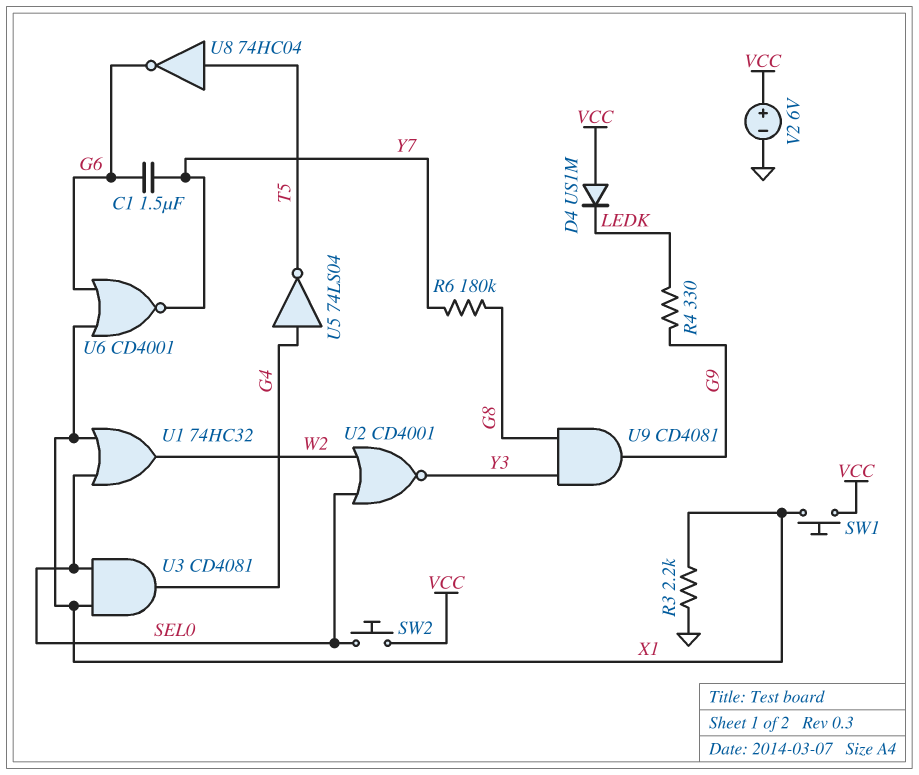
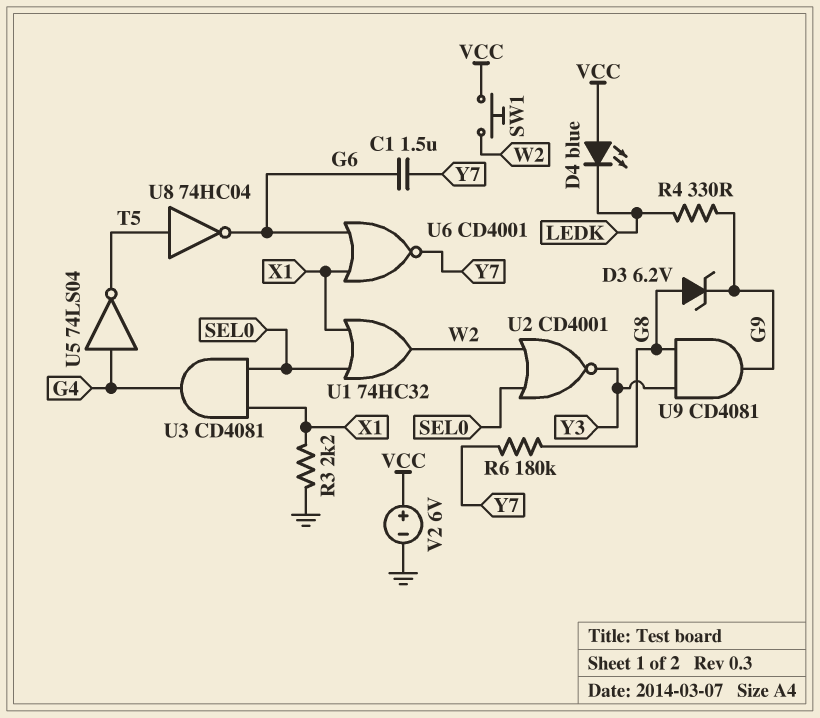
D3: none -> zener 6.2V (A G8, K G9)
D4: diode US1M (A VCC, K LEDK) -> LED blue (A VCC, K LEDK)
SW1: button (VCC, X1) -> button (VCC, W2)
SW2: button (SEL0, VCC) -> none

